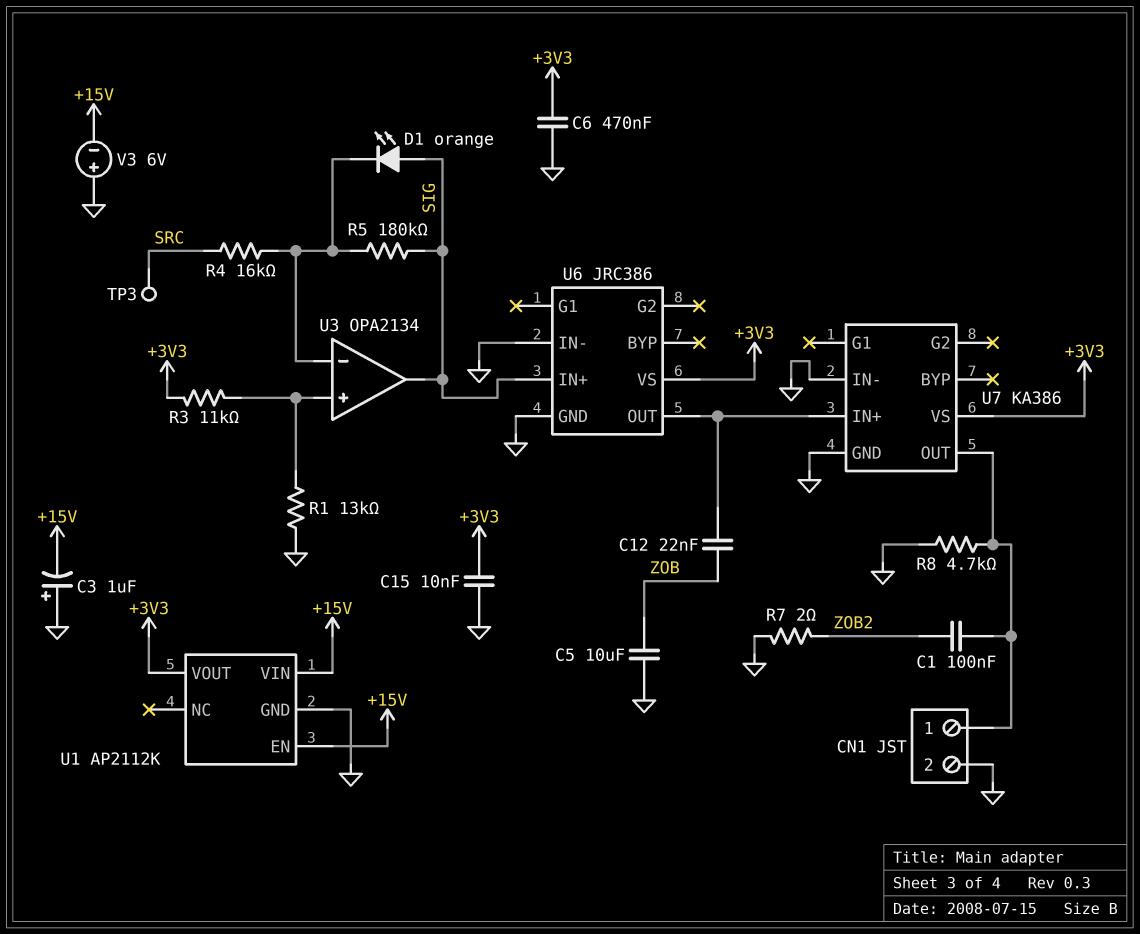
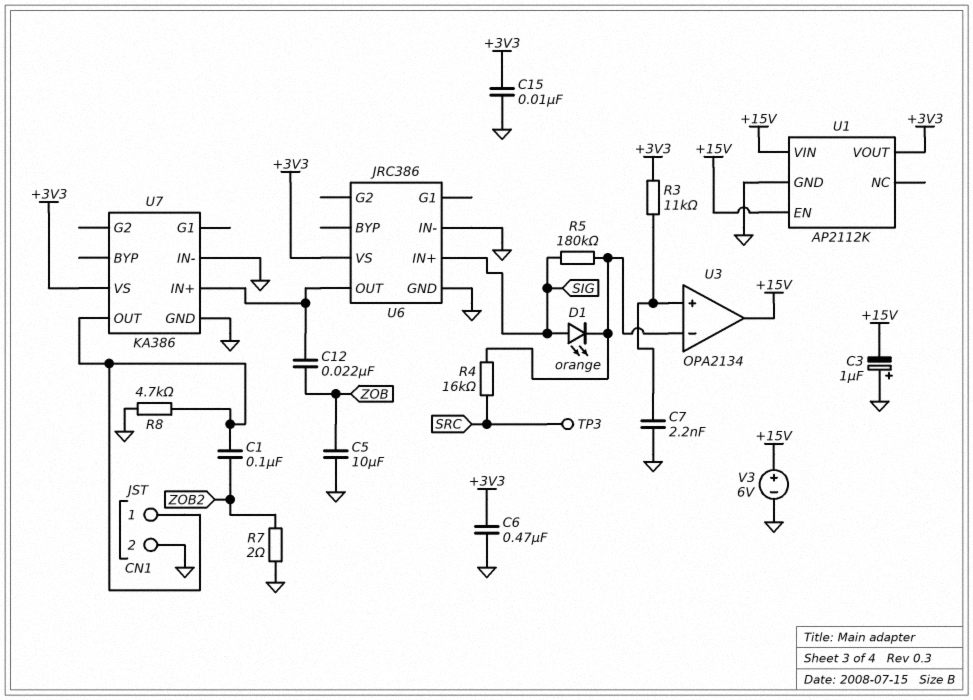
C7: none -> 2.2nF (GND, U3/in+)
R1: 13k (GND, U3/in+) -> none
U3 pin out: SIG -> +15V
V3: 6V (plus GND, minus +15V) -> 6V (plus +15V, minus GND)

